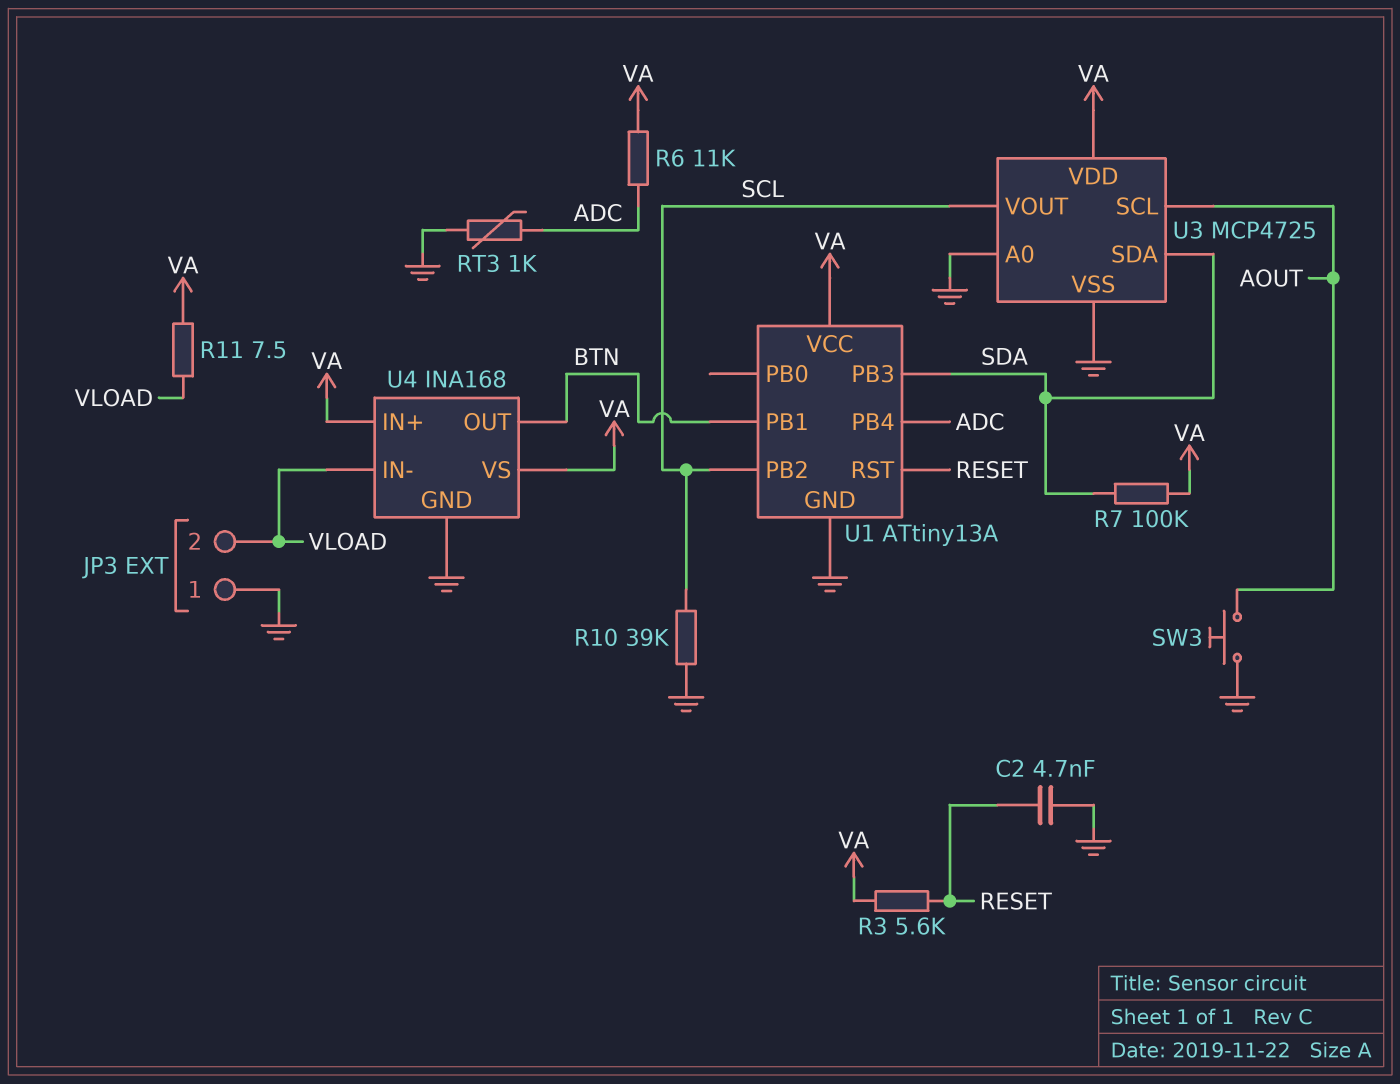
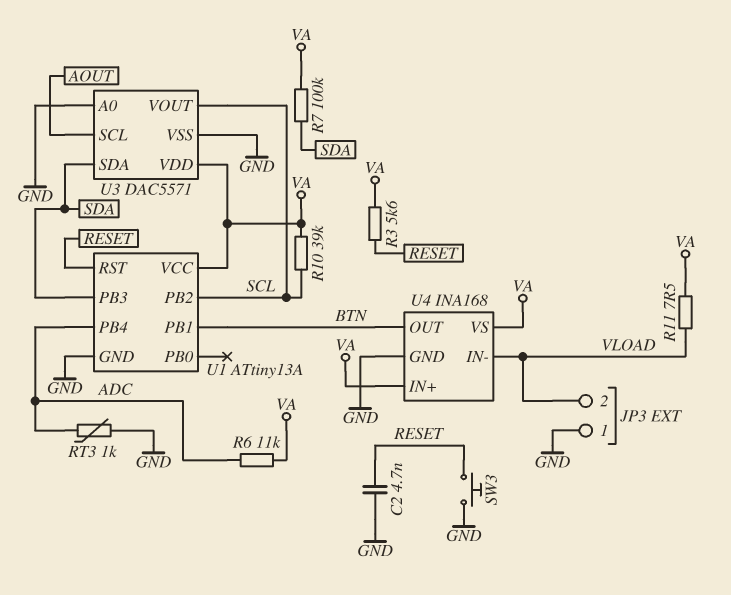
R10: 39k (GND, SCL) -> 39k (SCL, VA)
SW3: button (AOUT, GND) -> button (GND, RESET)
U3: MCP4725 -> DAC5571

